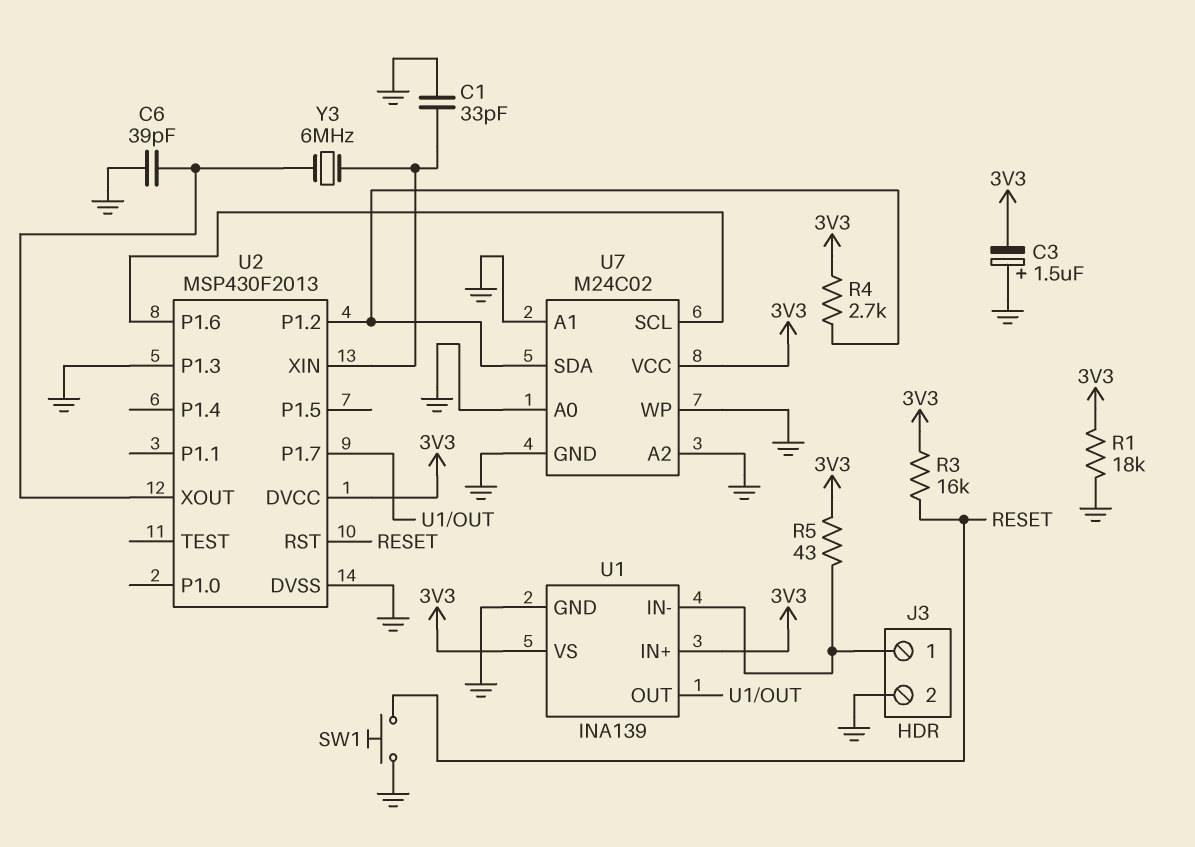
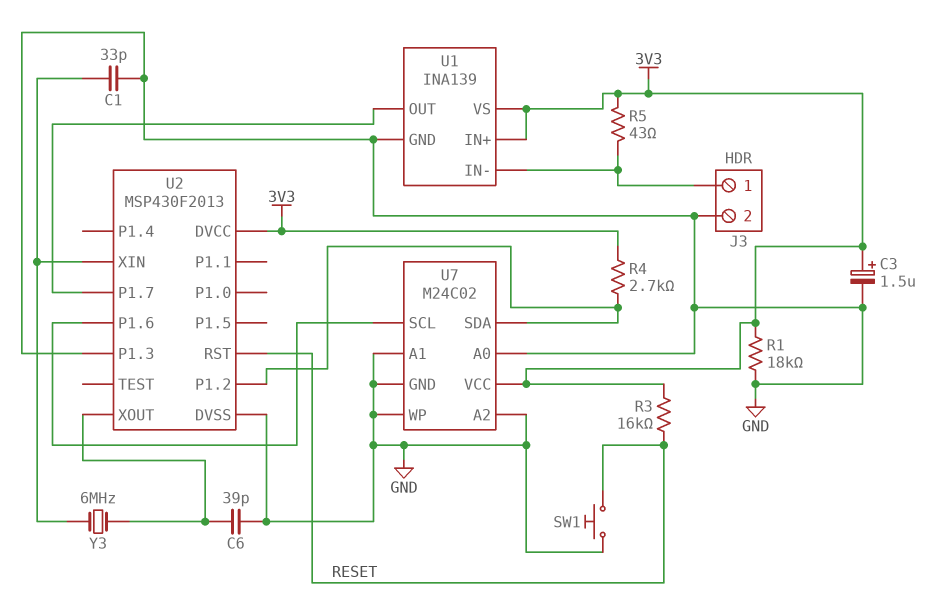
C3: 1.5uF (plus GND, minus 3V3) -> 1.5uF (plus 3V3, minus GND)

